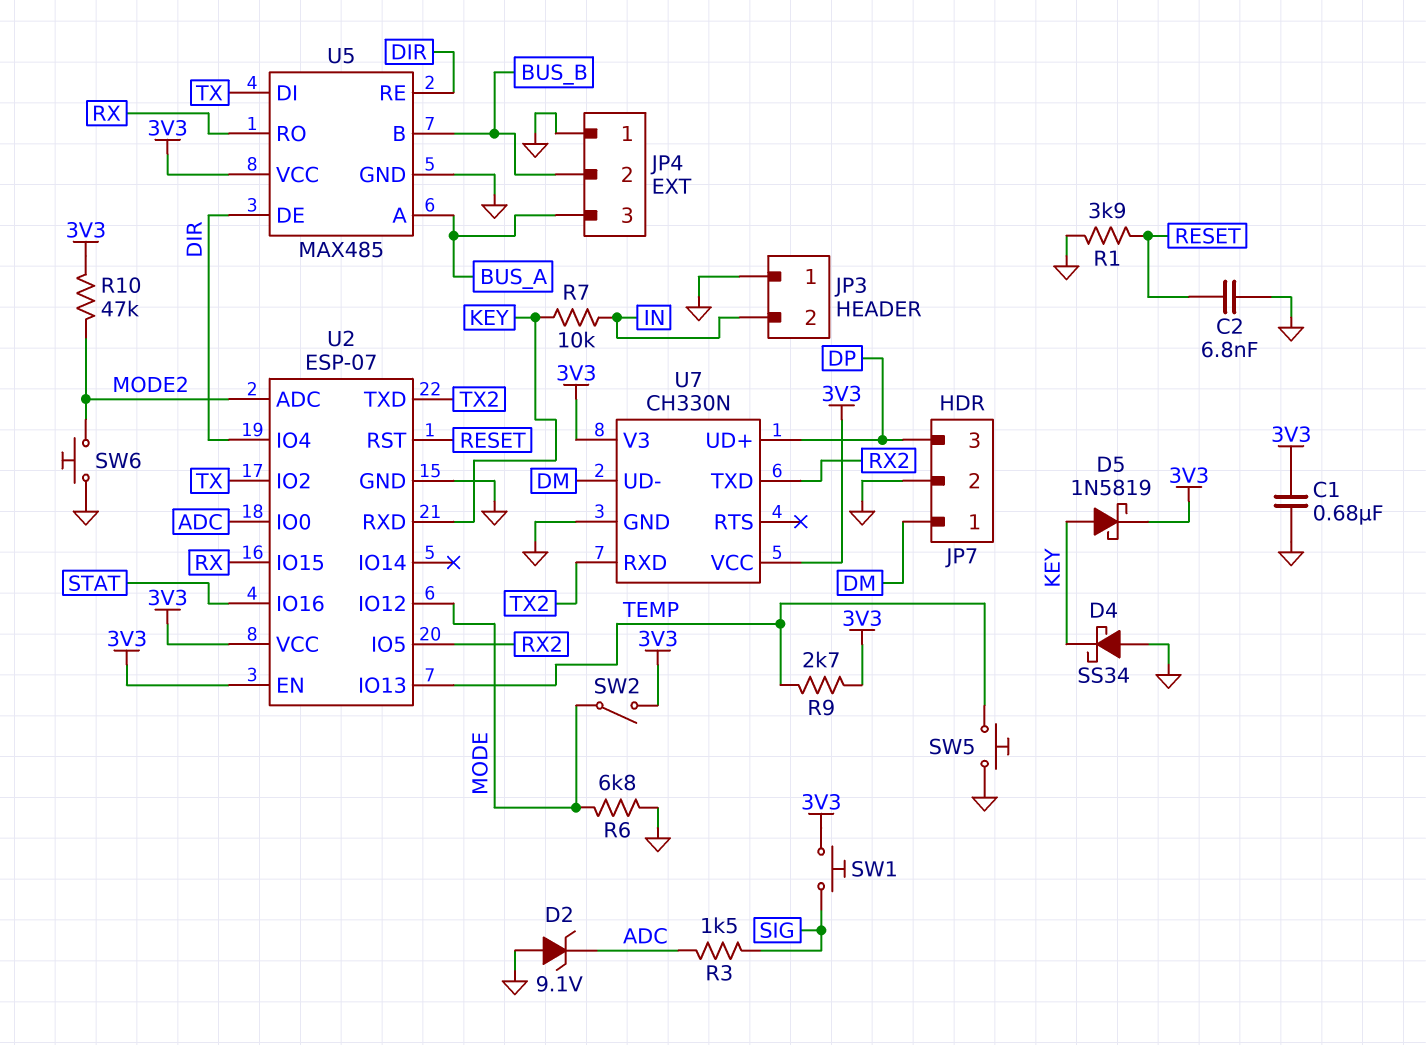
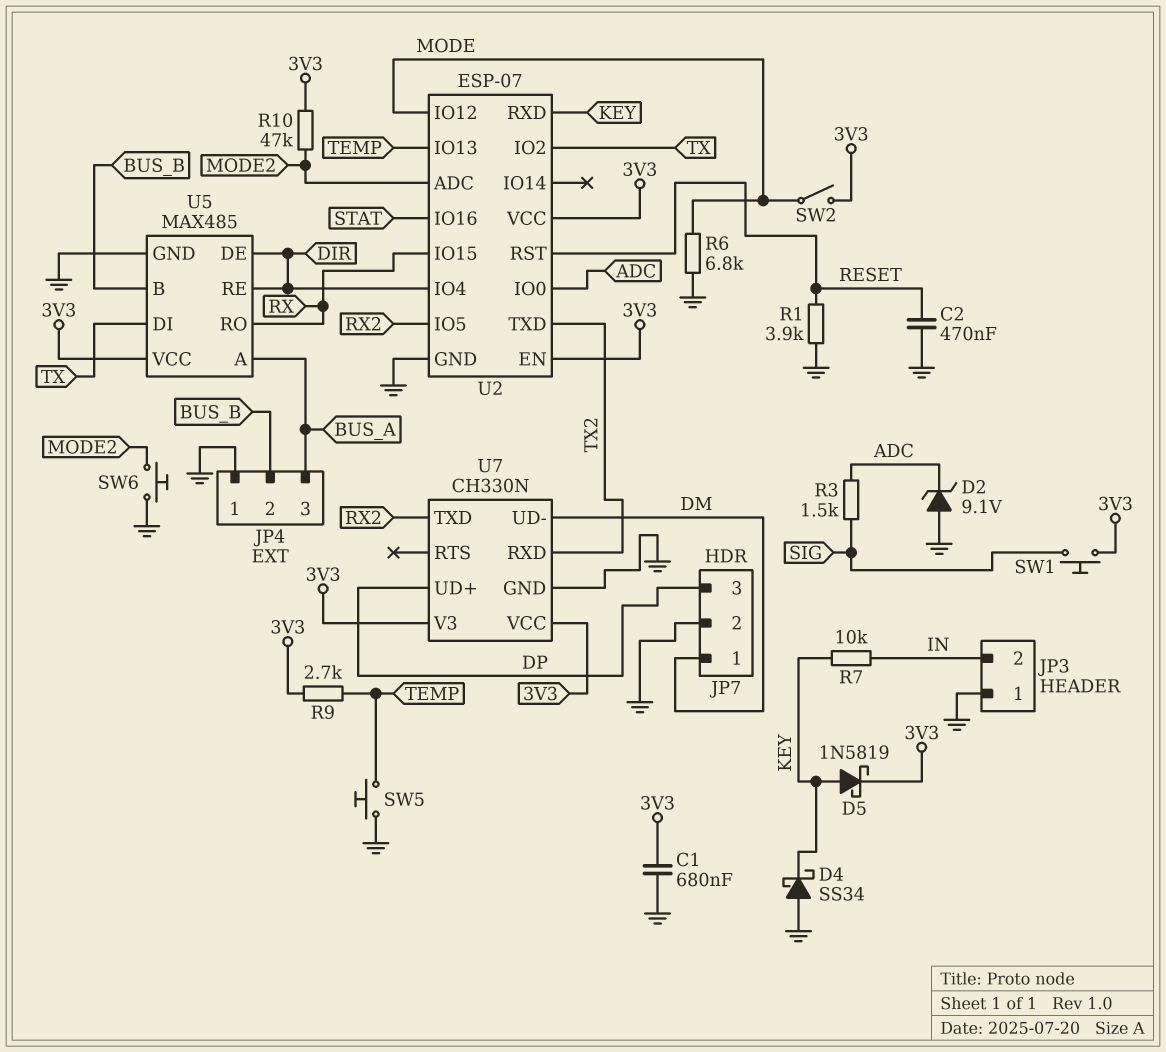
C2: 6.8nF (GND, RESET) -> 470nF (GND, RESET)

